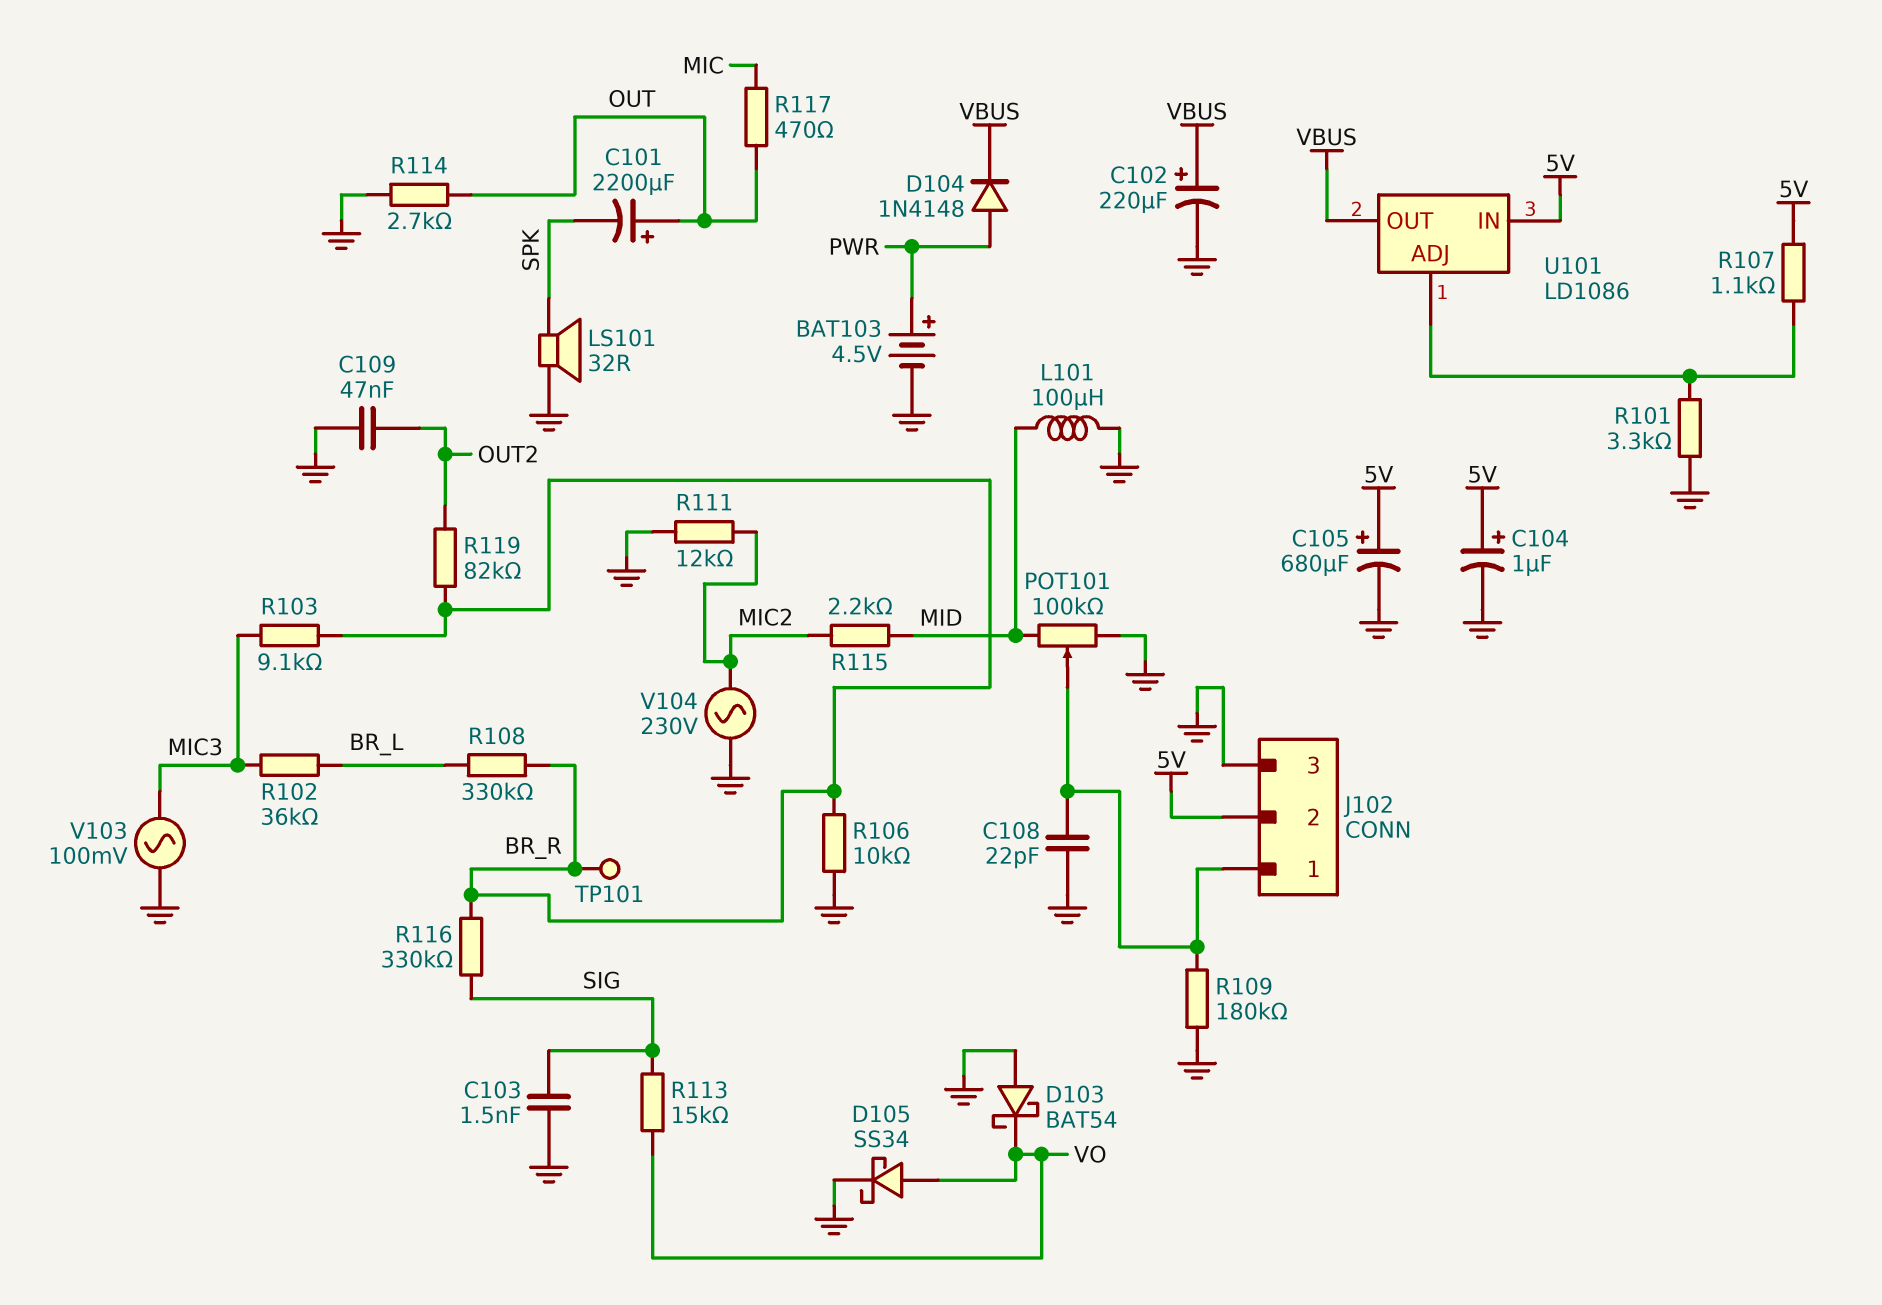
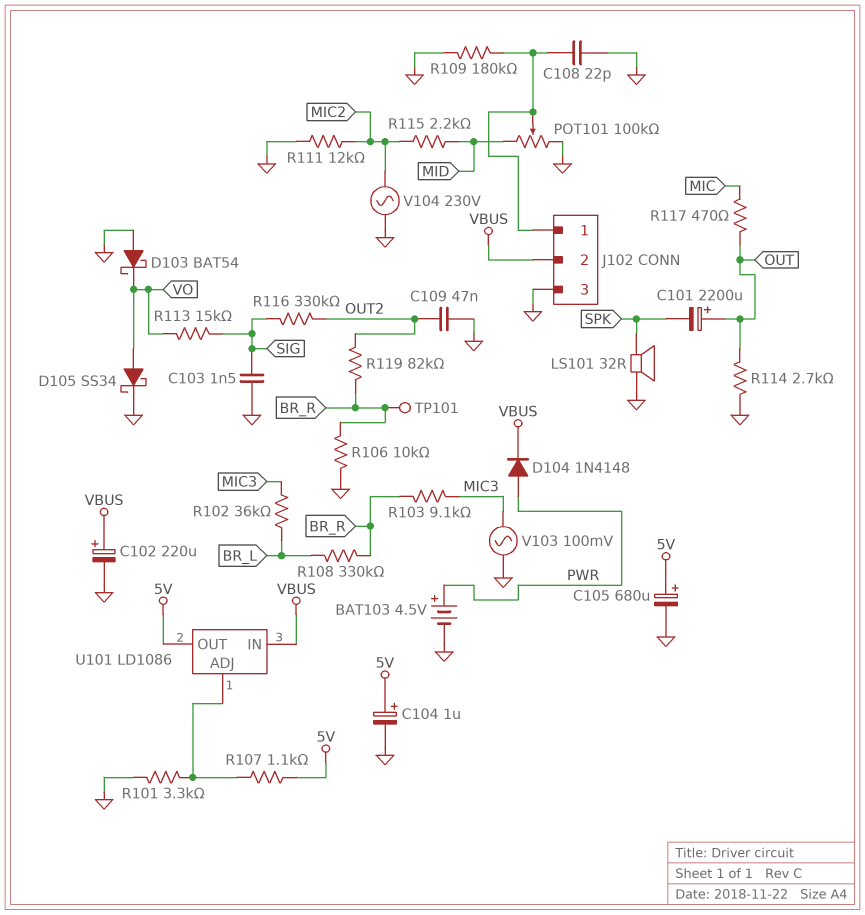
J102 pin 2: 5V -> VBUS
L101: 100uH (GND, MID) -> none
R116: 330k (BR_R, SIG) -> 330k (OUT2, SIG)
U101 pin IN: 5V -> VBUS
U101 pin OUT: VBUS -> 5V

